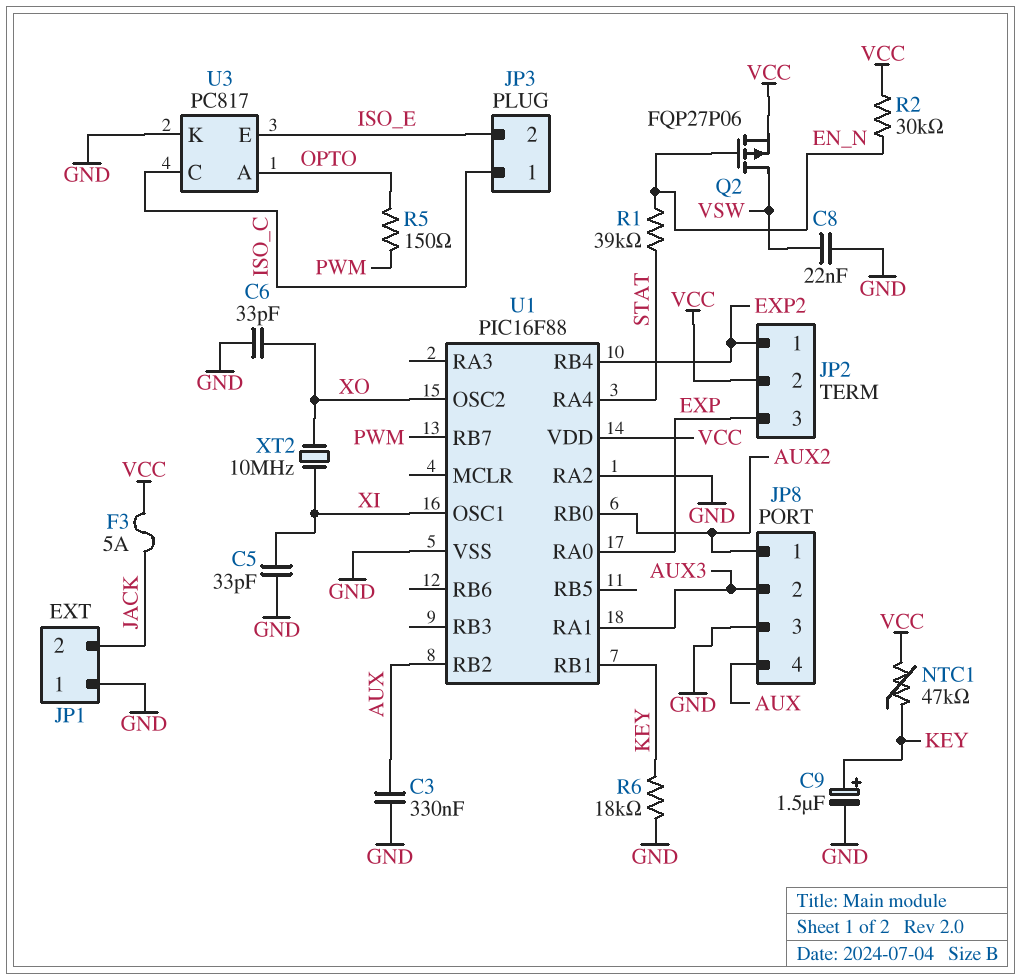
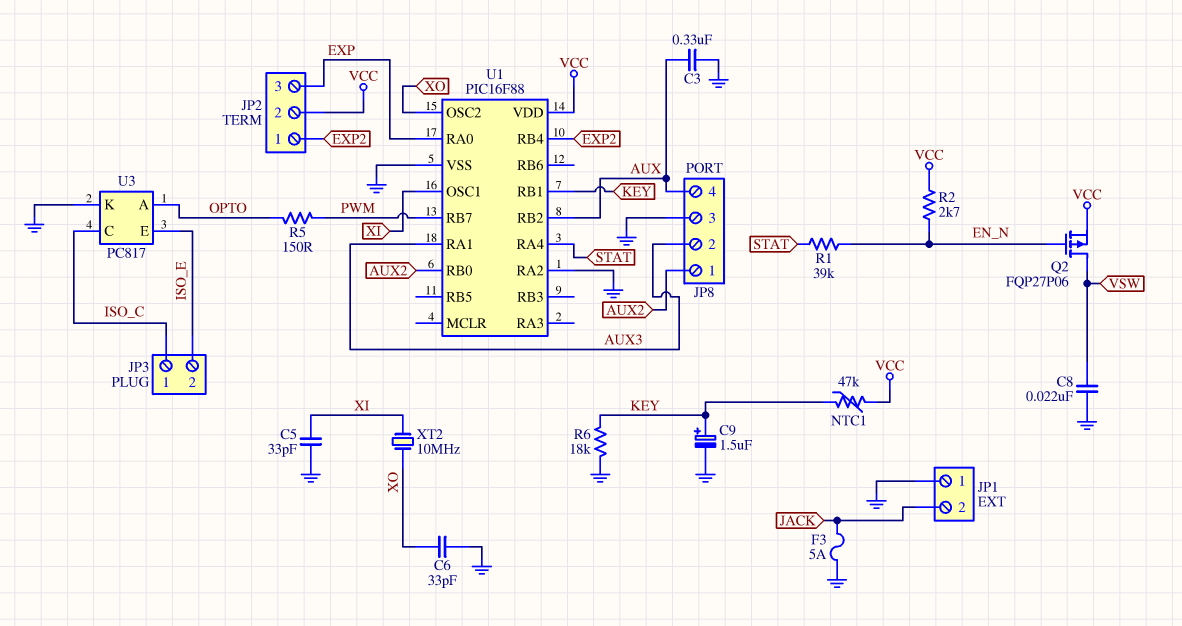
F3: 5A (JACK, VCC) -> 5A (GND, JACK)
R2: 30k (EN_N, VCC) -> 2.7k (EN_N, VCC)

